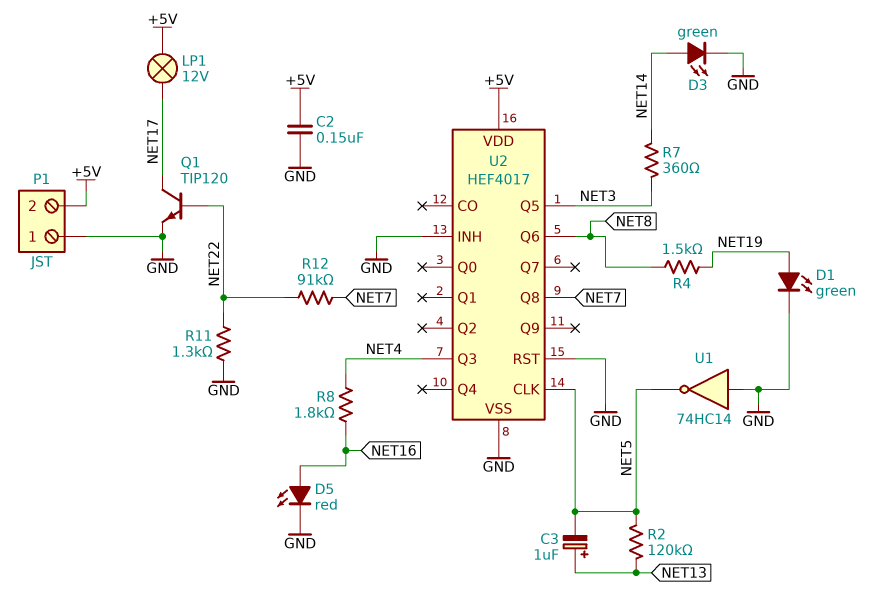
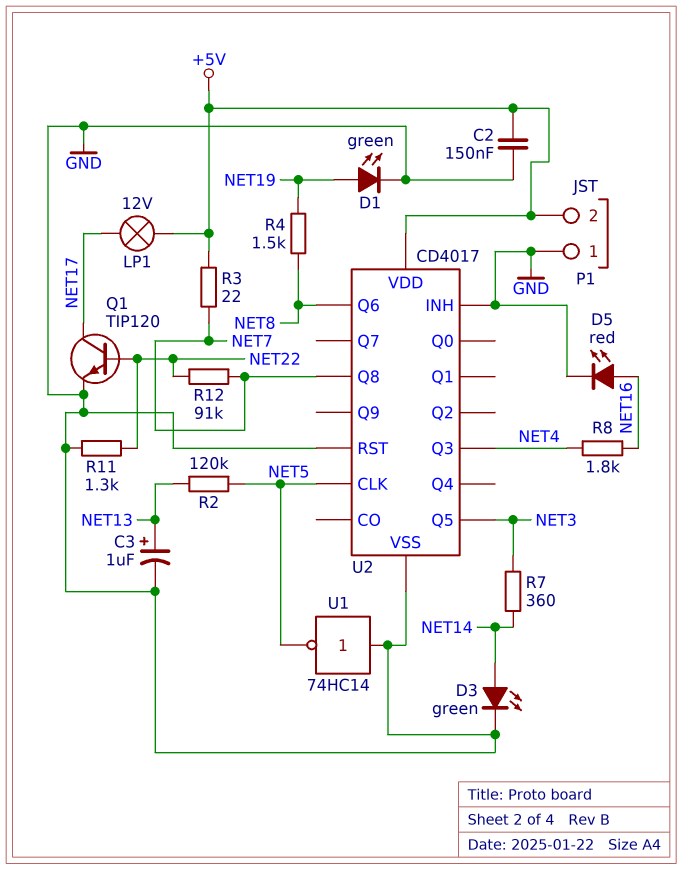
C3: 1uF (plus NET13, minus NET5) -> 1uF (plus NET13, minus GND)
R3: none -> 22 (+5V, NET7)
U2: HEF4017 -> CD4017

